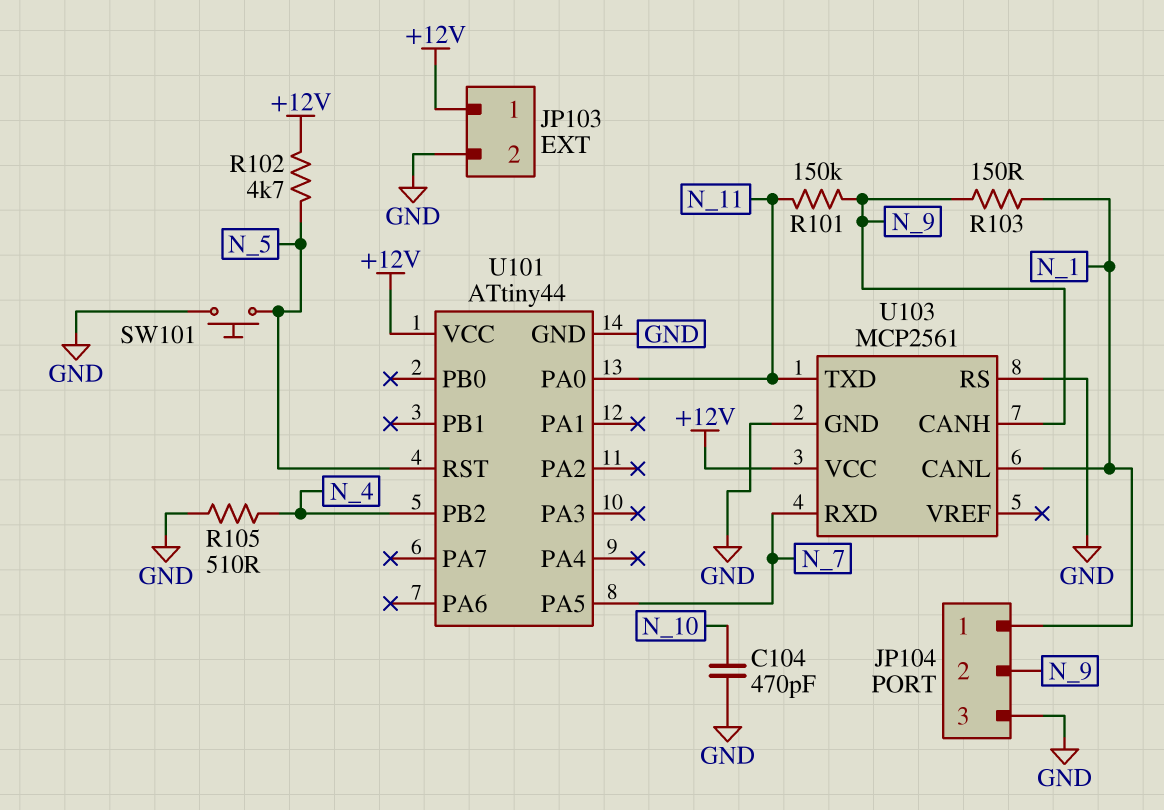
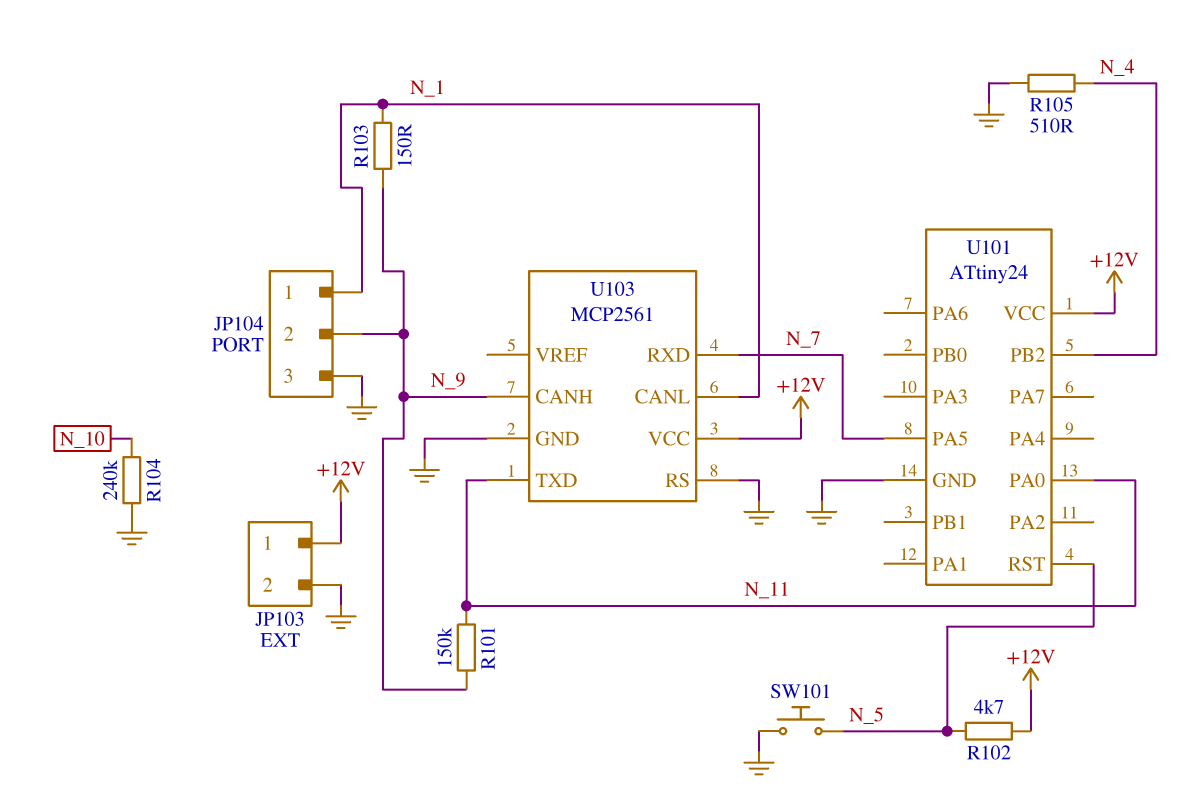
C104: 470pF (GND, N_10) -> none
R104: none -> 240k (GND, N_10)
U101: ATtiny44 -> ATtiny24

